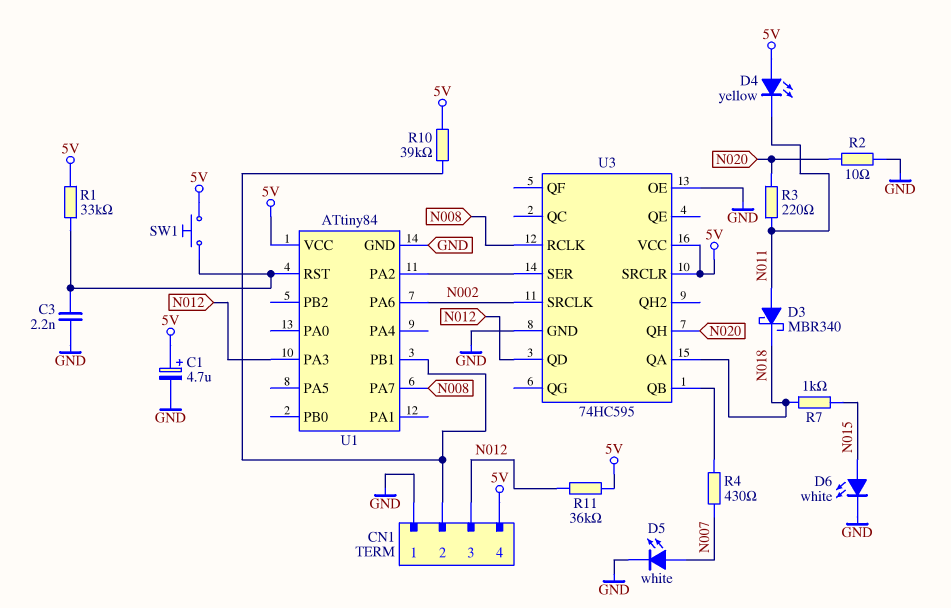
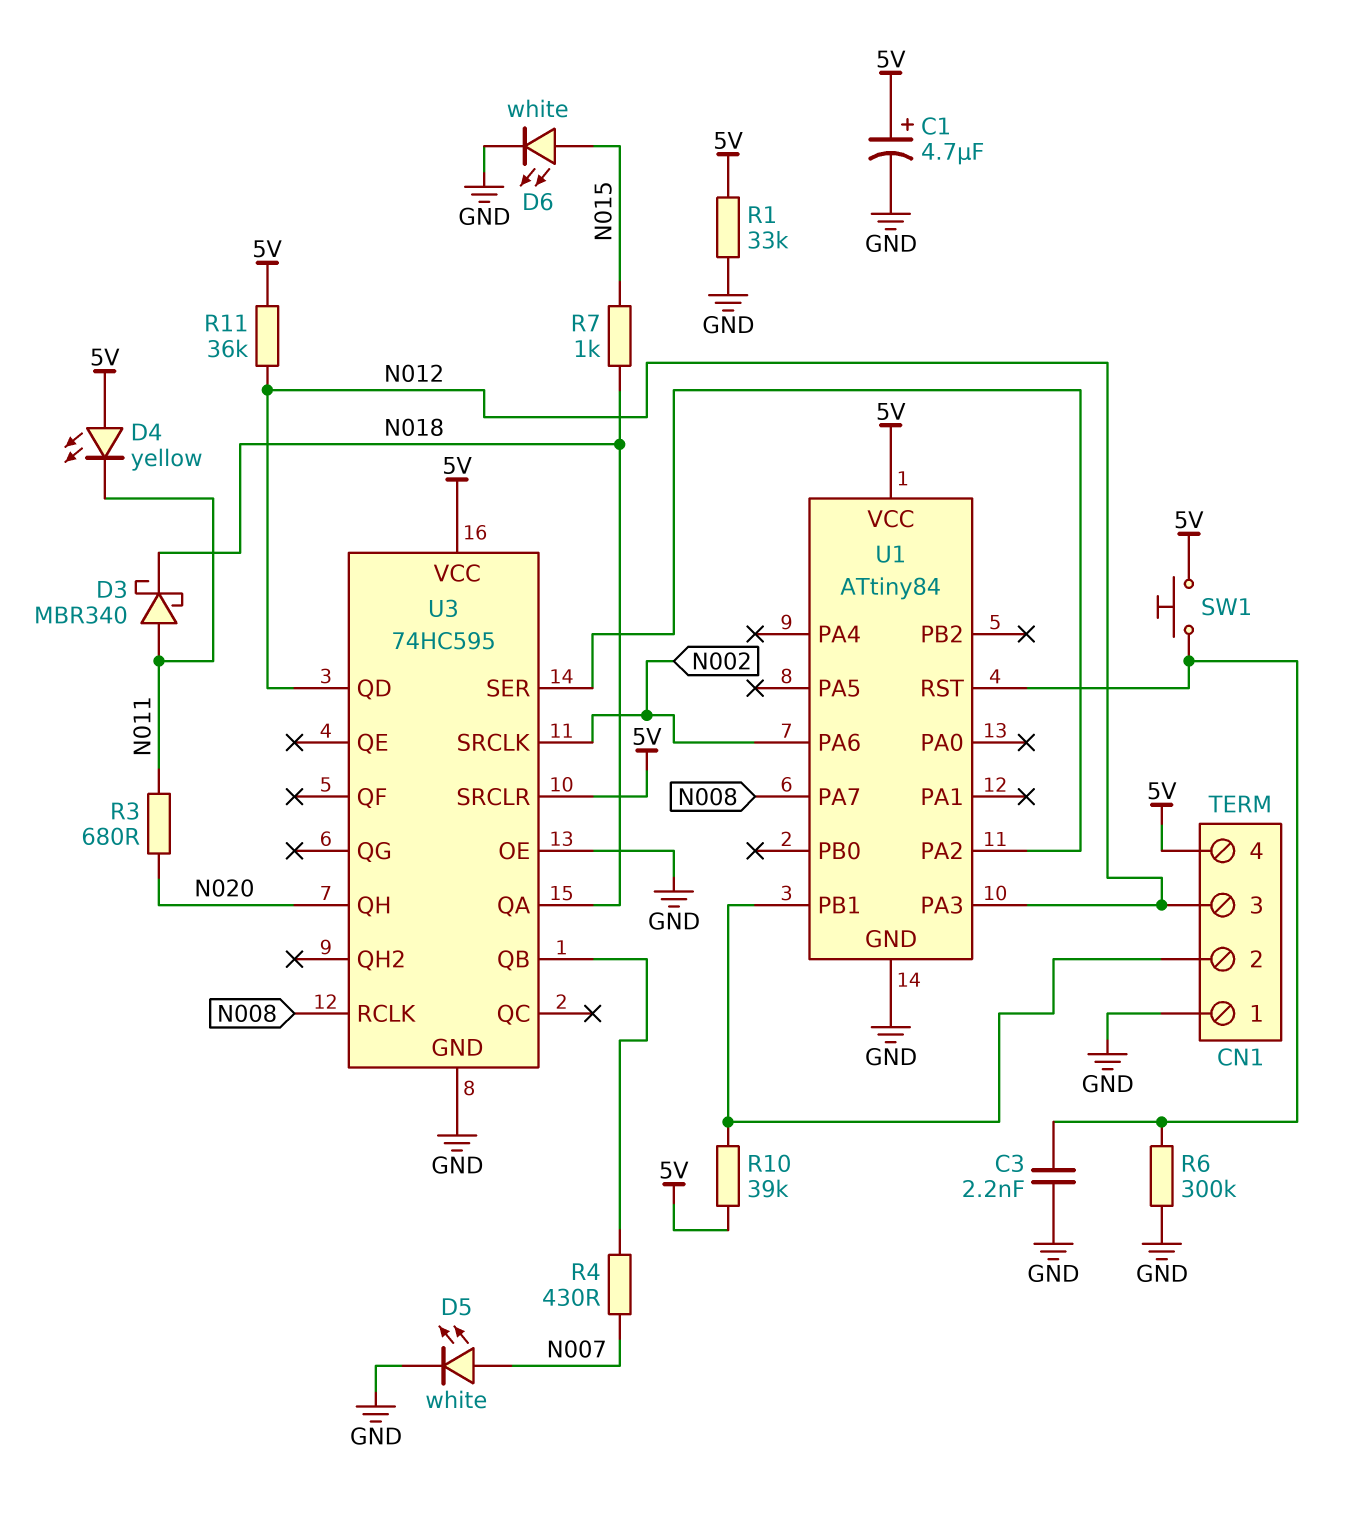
R1: 33k (5V, U1/RST) -> 33k (5V, GND)
R2: 10 (GND, N020) -> none
R3: 220 (N011, N020) -> 680 (N011, N020)
R6: none -> 300k (GND, U1/RST)

